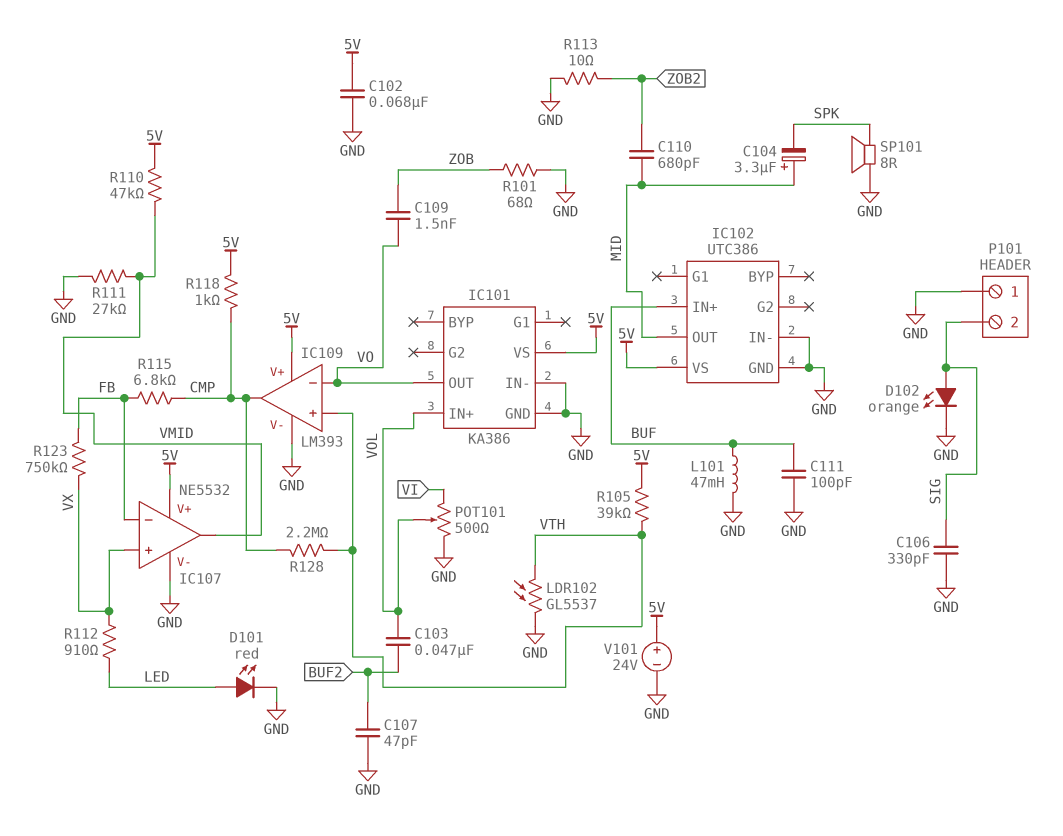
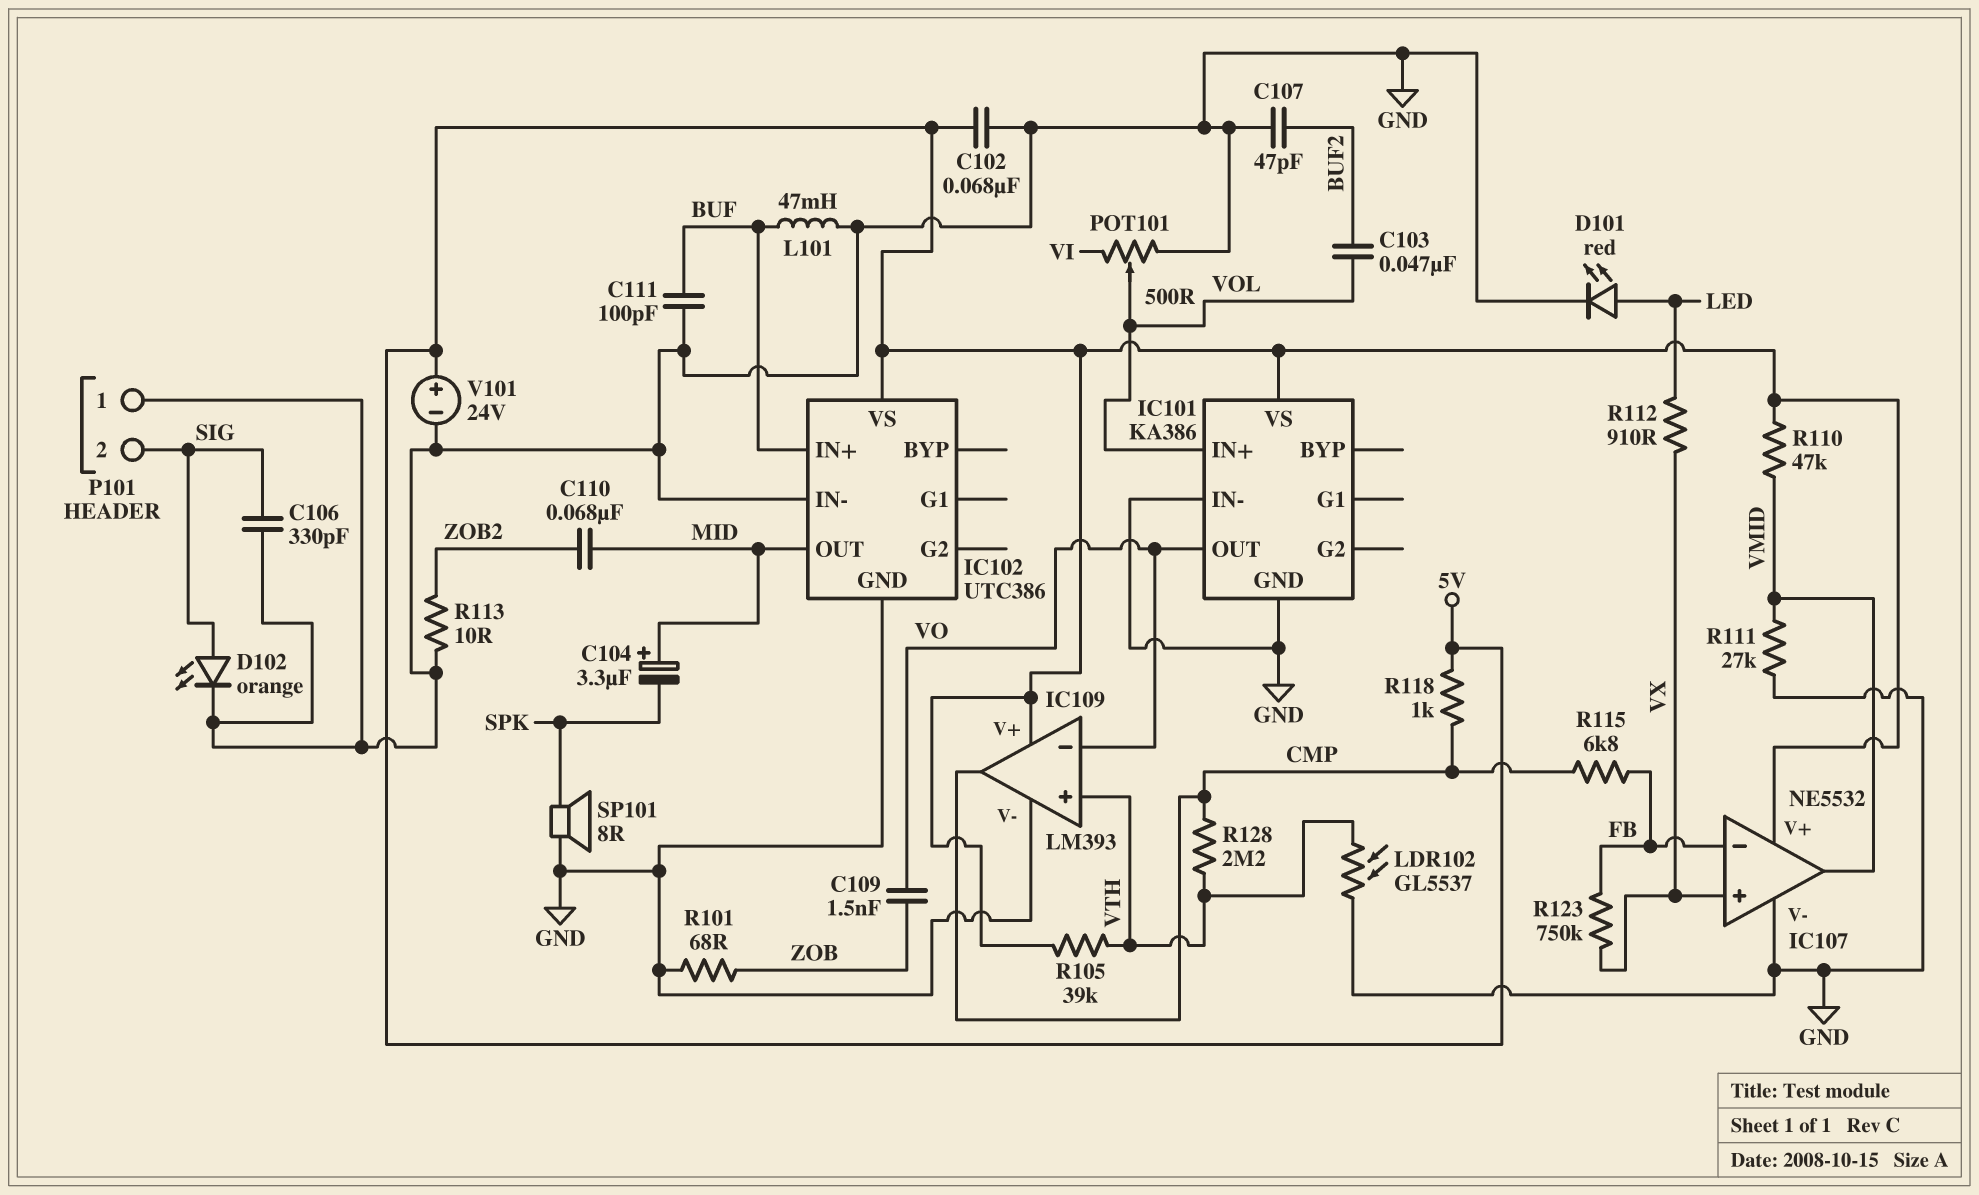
C110: 680pF (MID, ZOB2) -> 68nF (MID, ZOB2)

